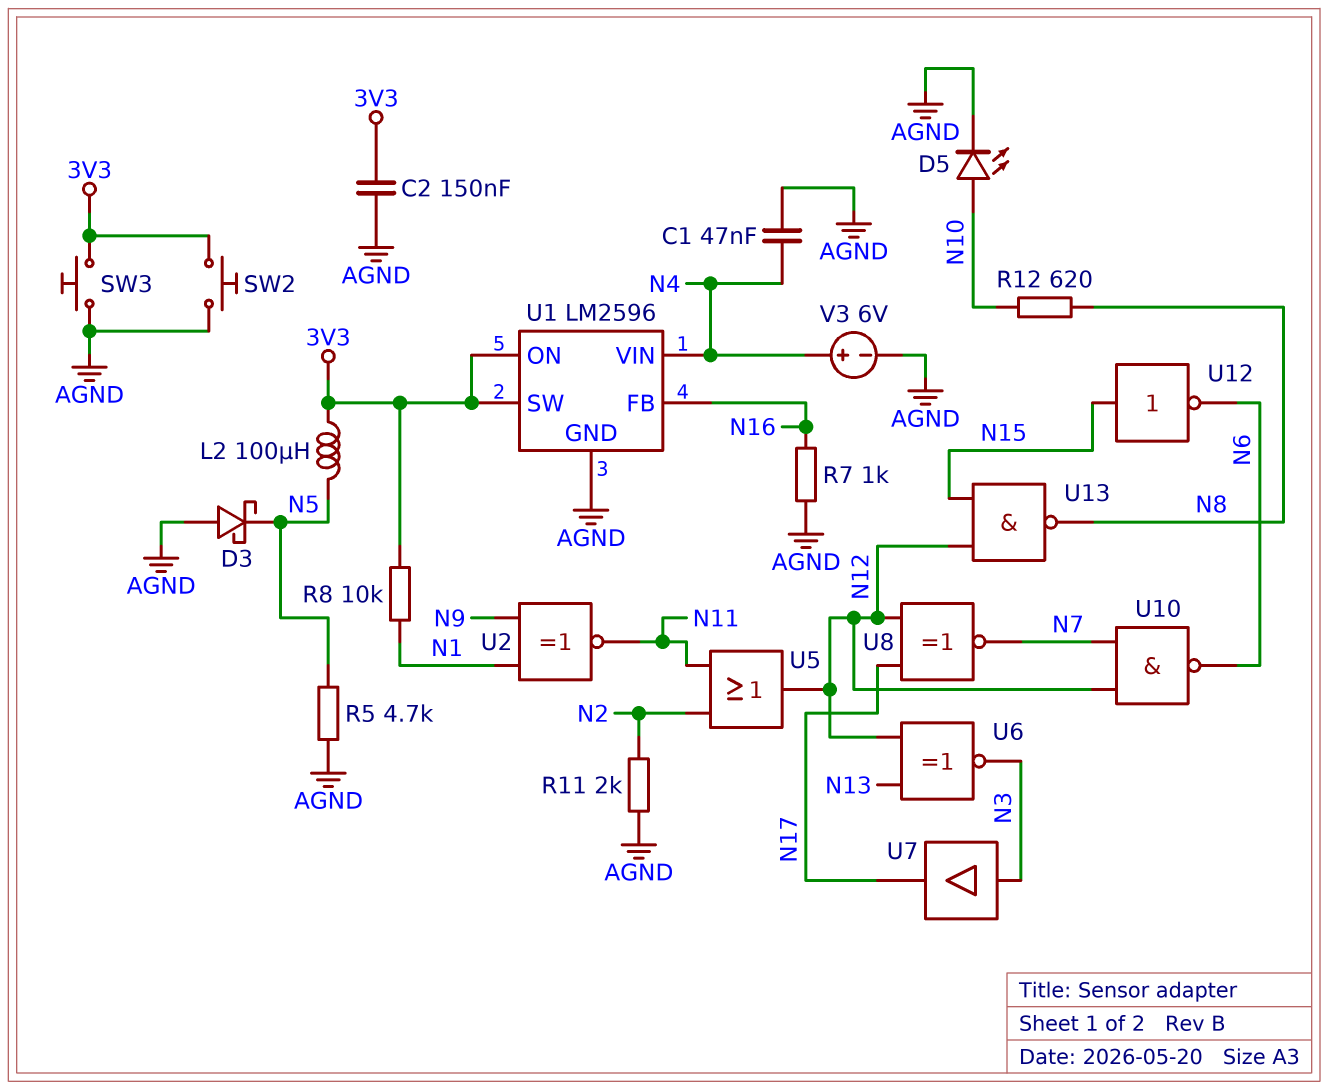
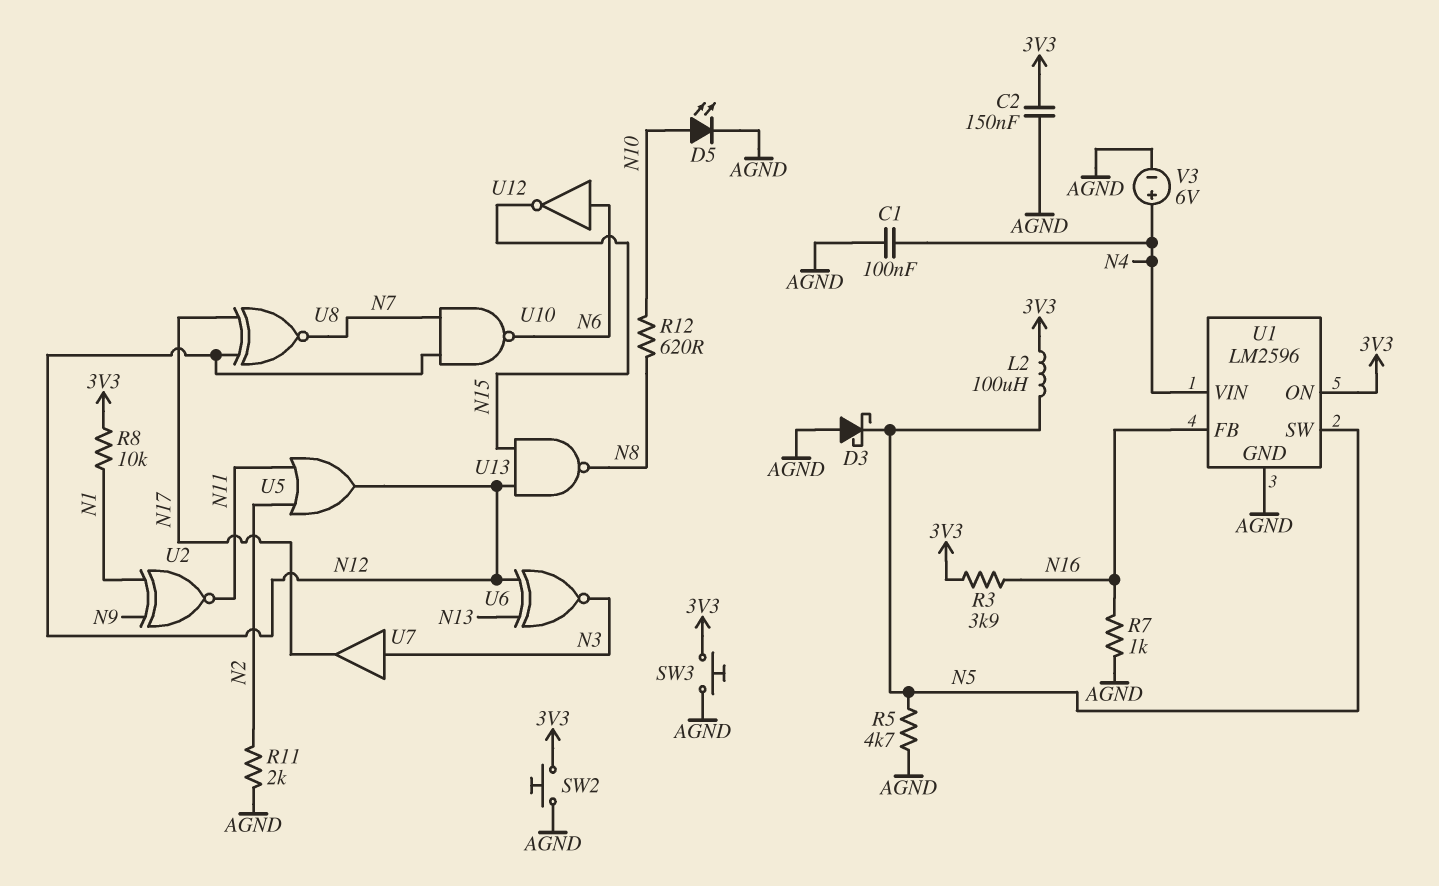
C1: 47nF (AGND, N4) -> 100nF (AGND, N4)
R3: none -> 3.9k (3V3, N16)
U1 pin SW: 3V3 -> N5
U12: NOT (in N15, out N6) -> NOT (in N6, out N15)

